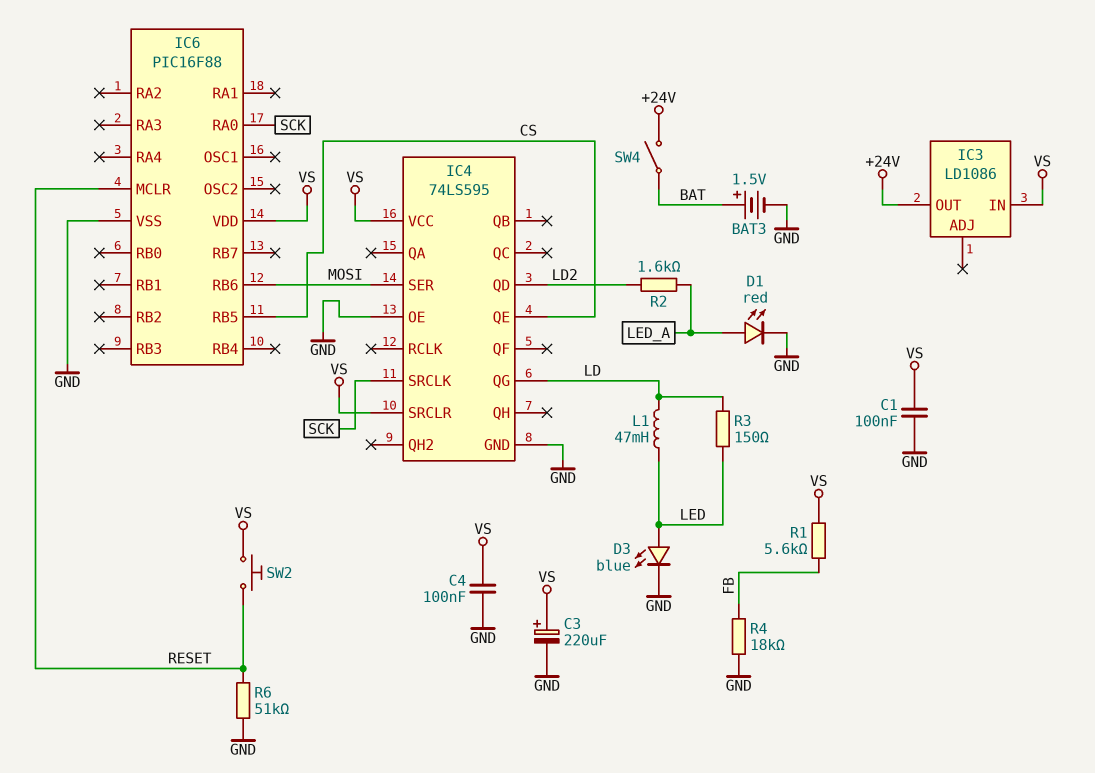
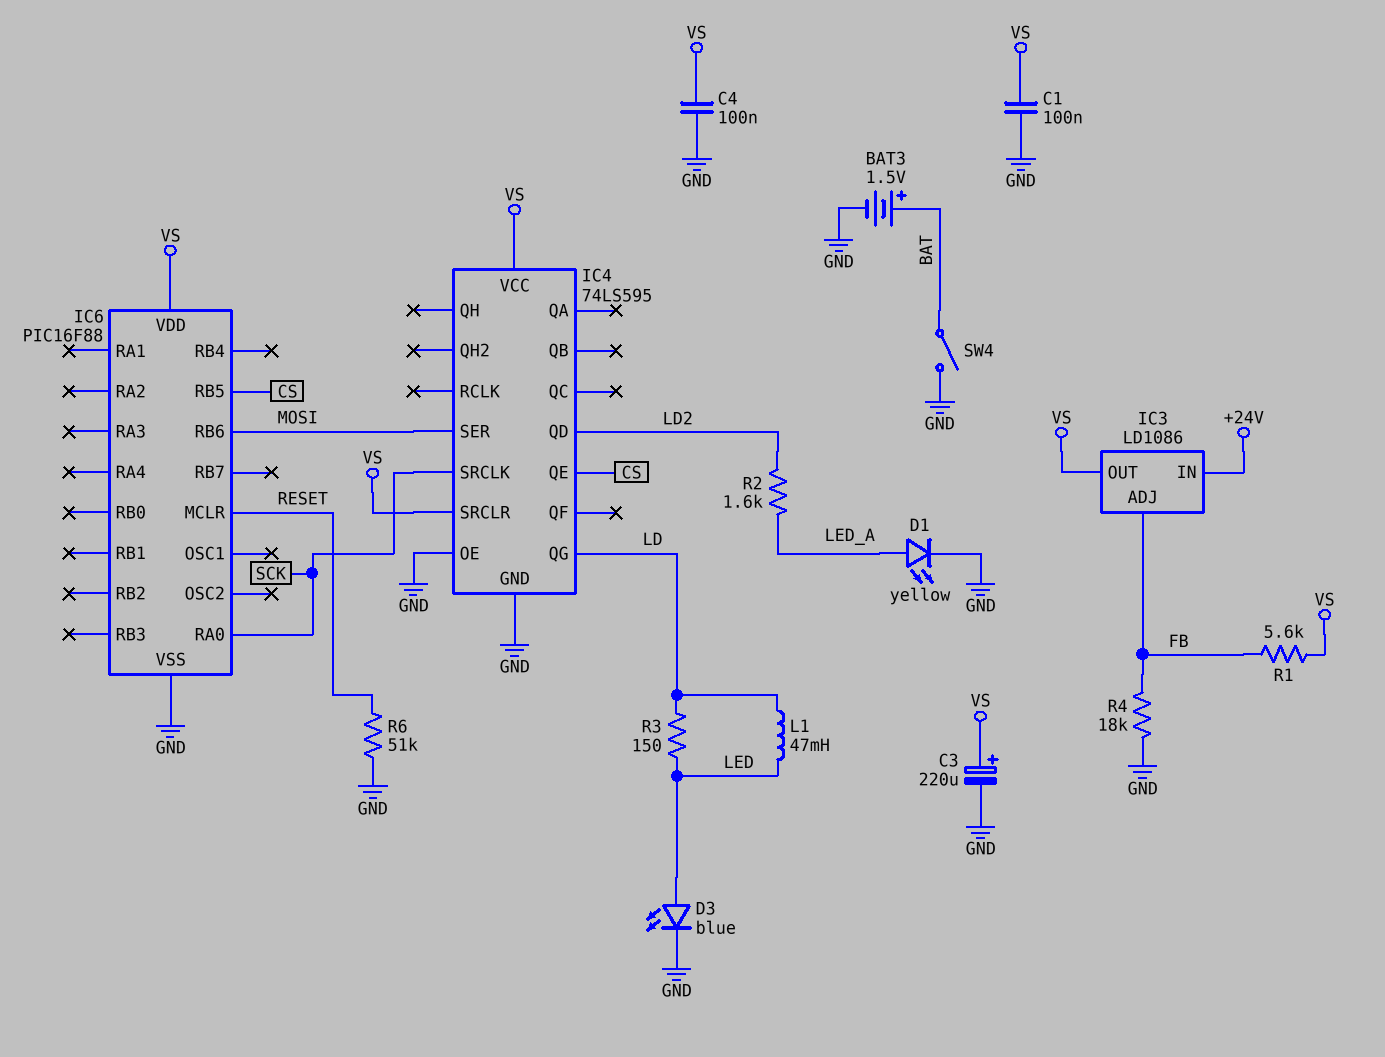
D1: LED red (A LED_A, K GND) -> LED yellow (A LED_A, K GND)
IC3 pin ADJ: none -> FB
IC3 pin IN: VS -> +24V
IC3 pin OUT: +24V -> VS
SW2: button (RESET, VS) -> none
SW4: switch (+24V, BAT) -> switch (BAT, GND)

